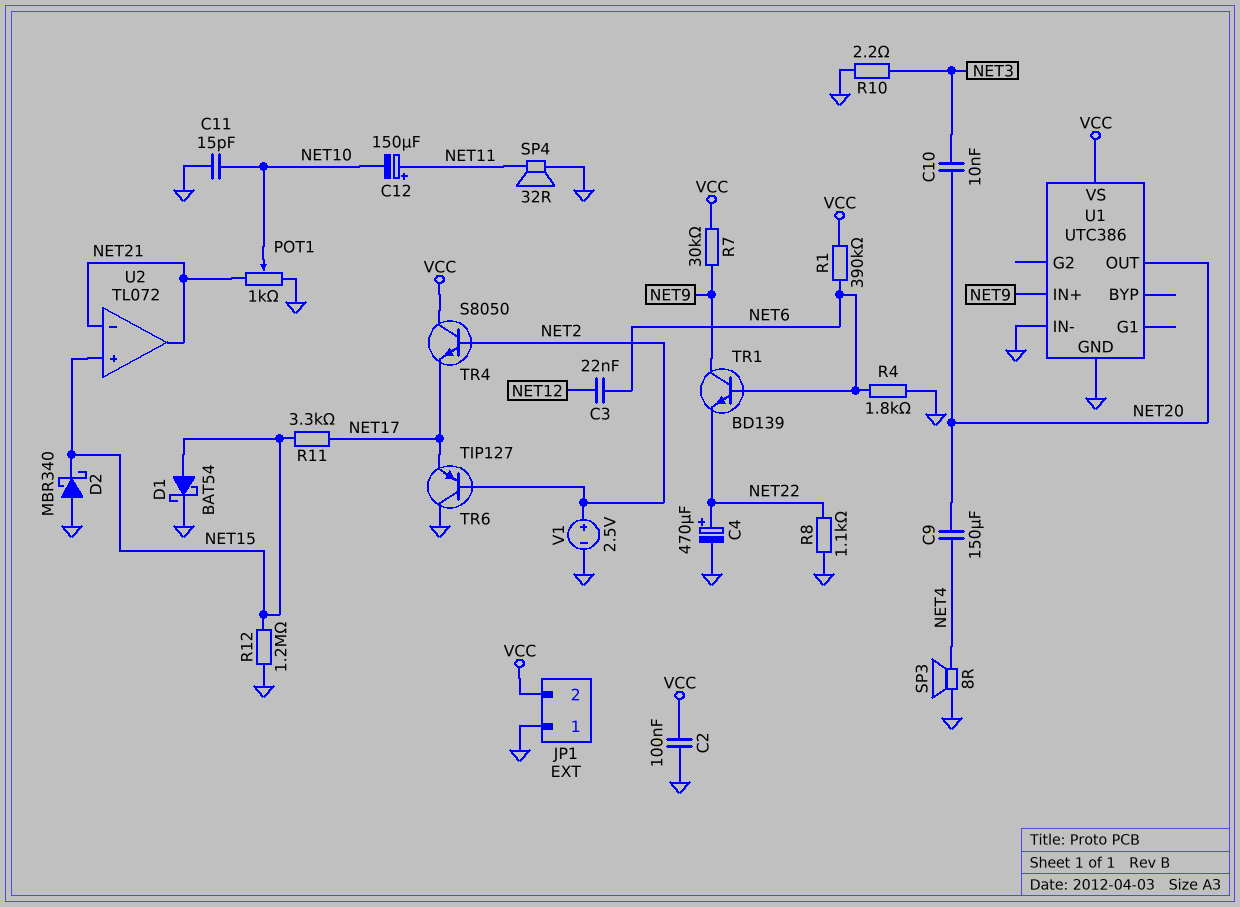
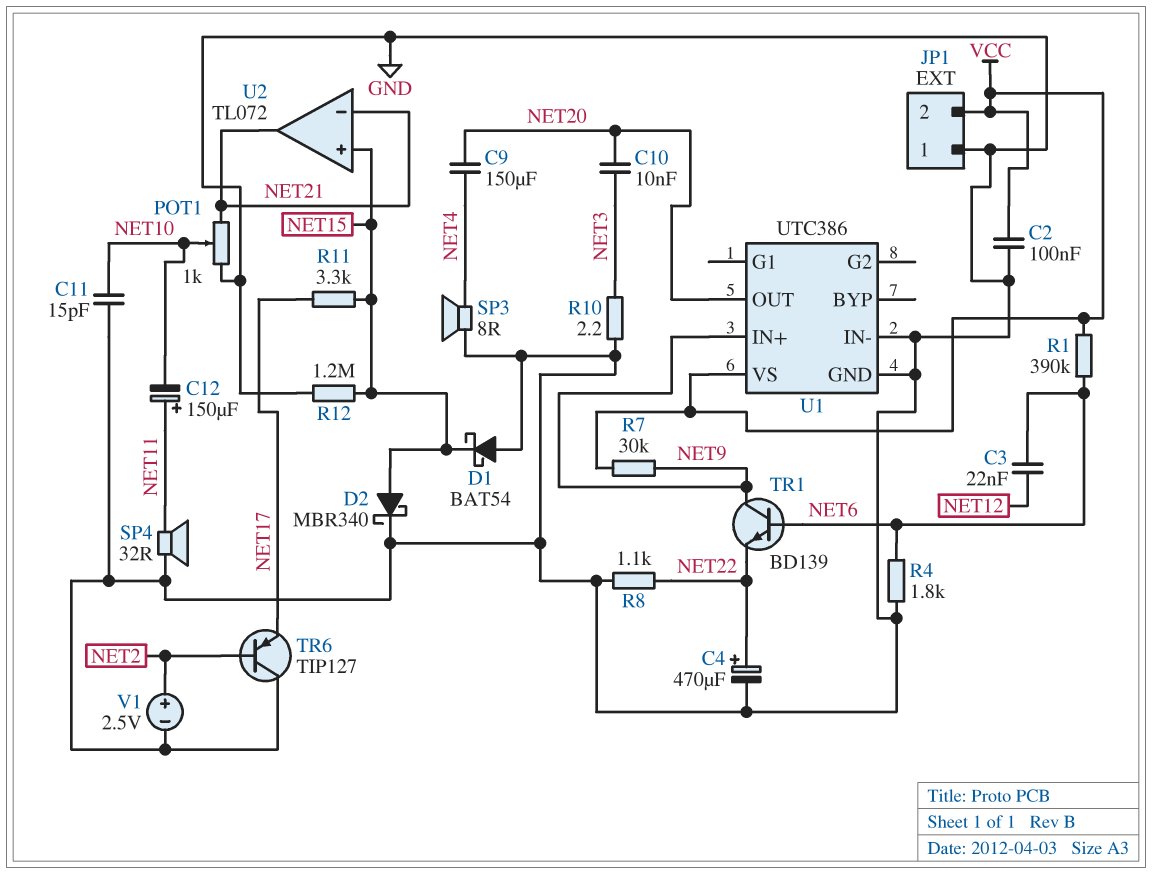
D1: schottky BAT54 (A NET15, K GND) -> schottky BAT54 (A GND, K NET15)
D2: schottky MBR340 (A GND, K NET15) -> schottky MBR340 (A NET15, K GND)
TR4: NPN S8050 (B NET2, C VCC, E NET17) -> none

